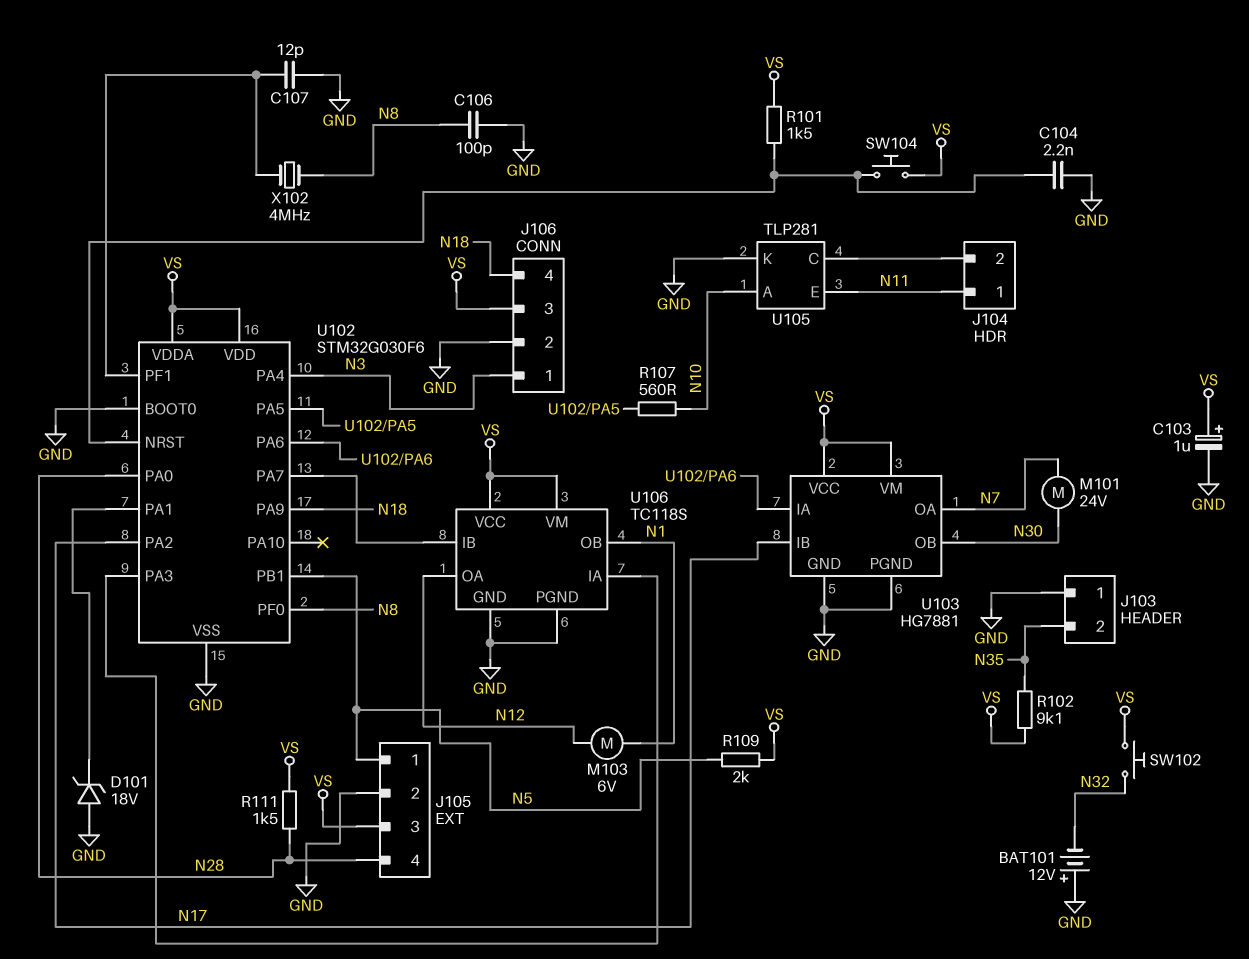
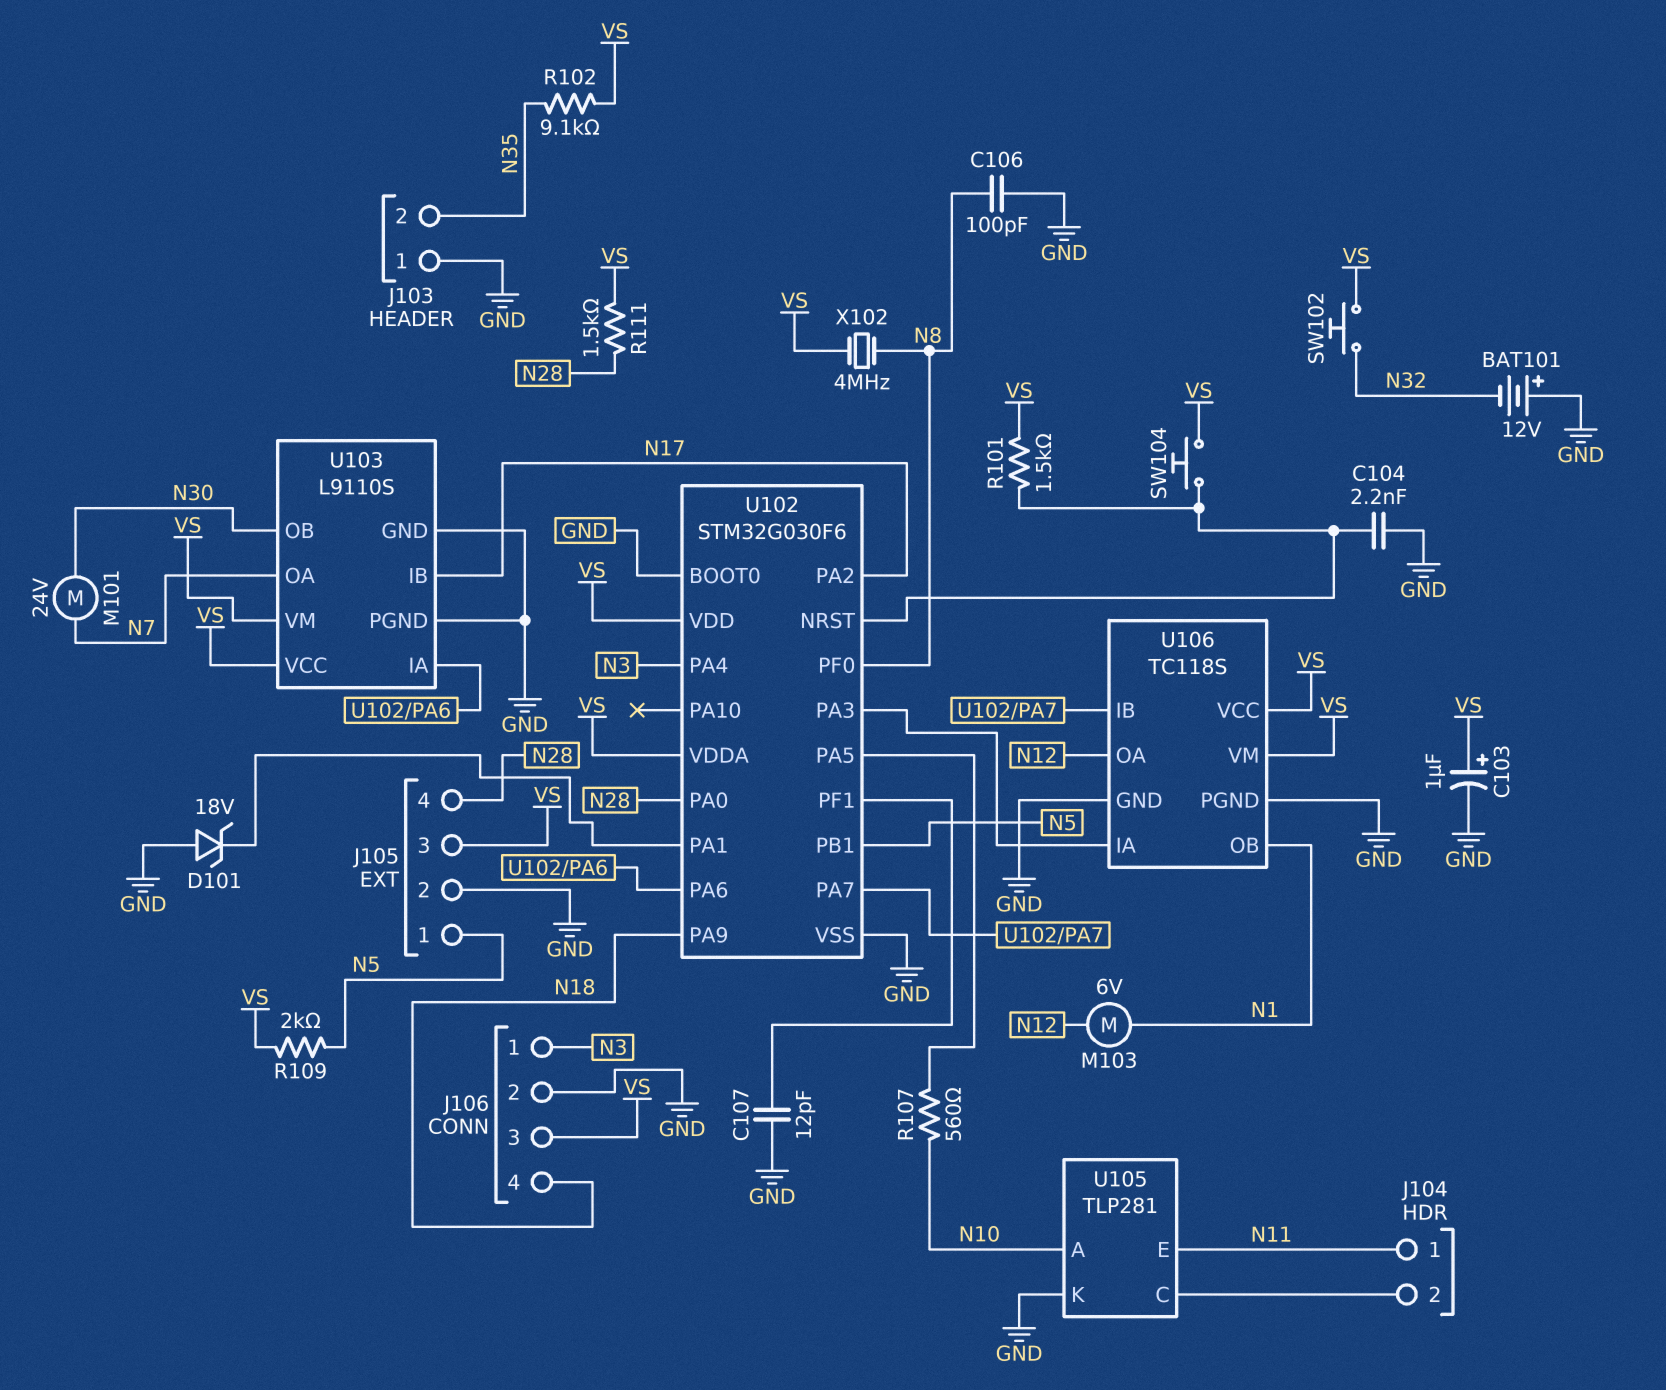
U103: HG7881 -> L9110S
X102: 4MHz (N8, U102/PF1) -> 4MHz (N8, VS)

